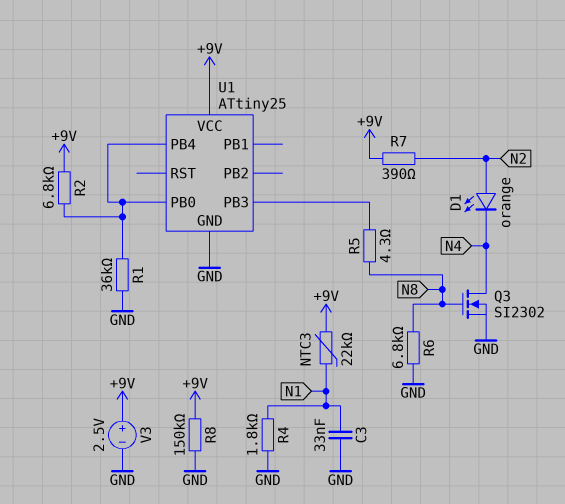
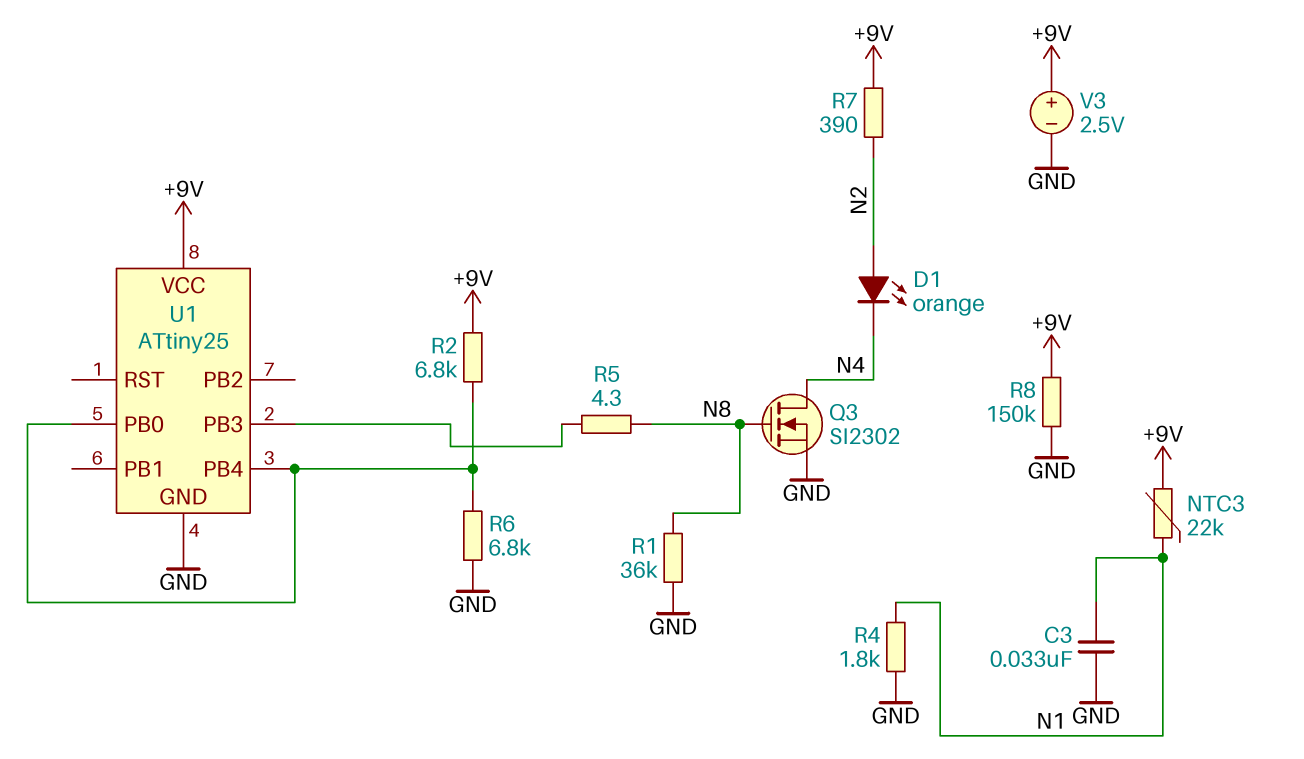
R1: 36k (GND, U1/PB0) -> 36k (GND, N8)
R6: 6.8k (GND, N8) -> 6.8k (GND, U1/PB0)

